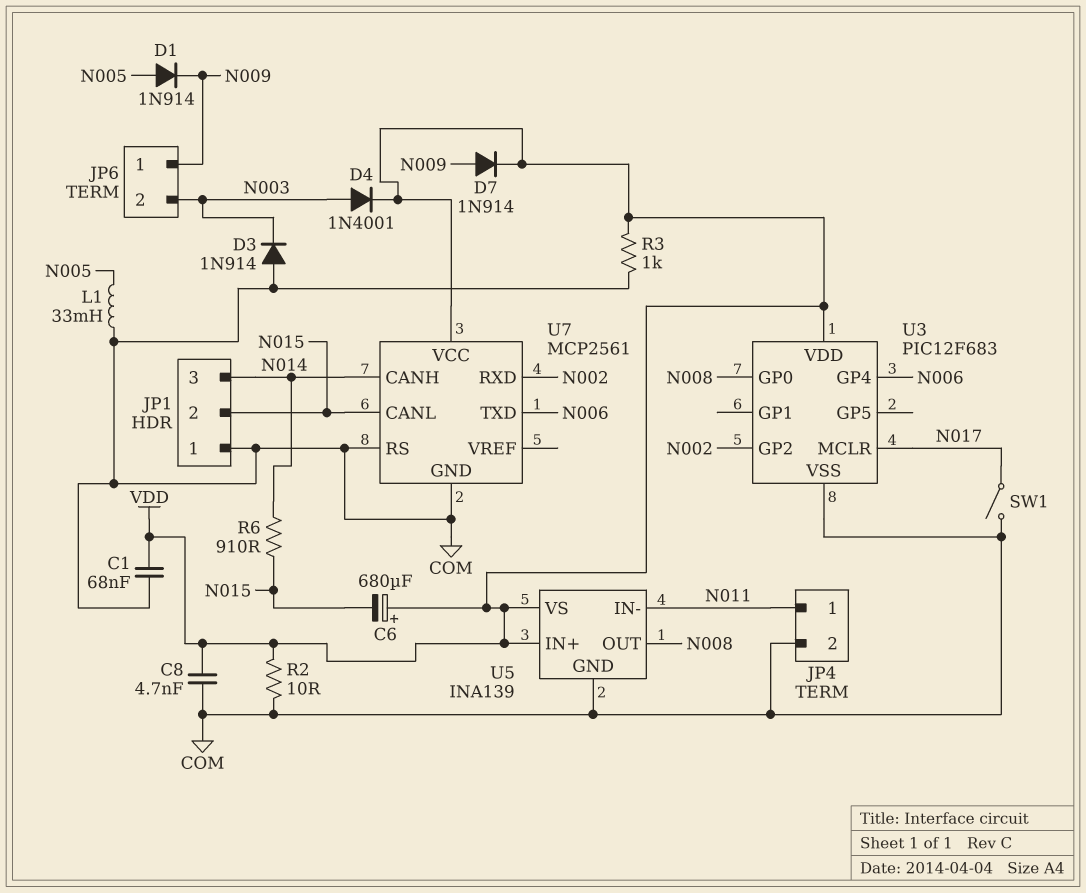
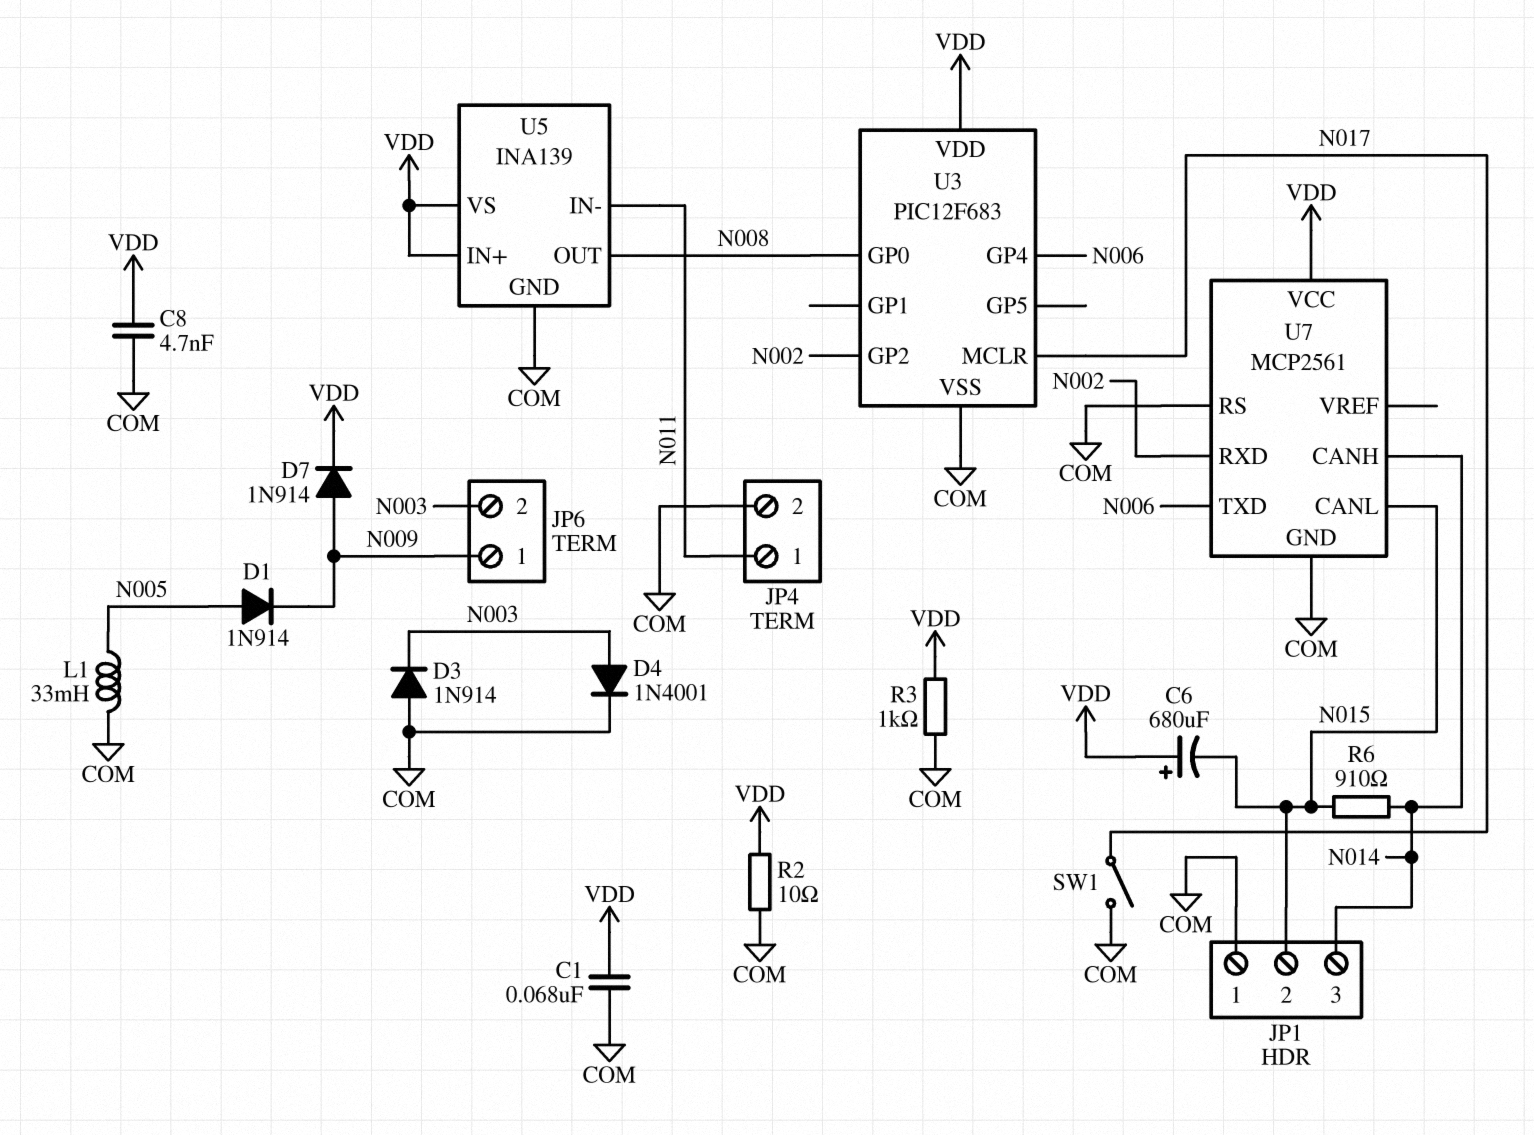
D4: diode 1N4001 (A N003, K VDD) -> diode 1N4001 (A N003, K COM)

